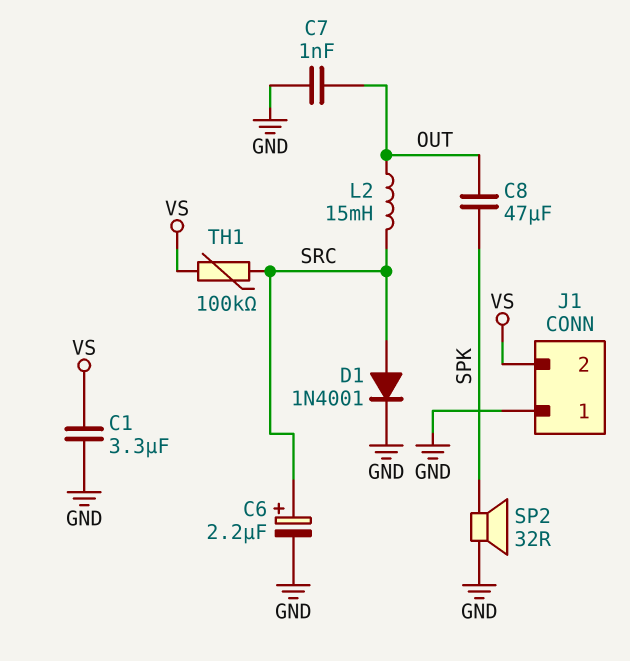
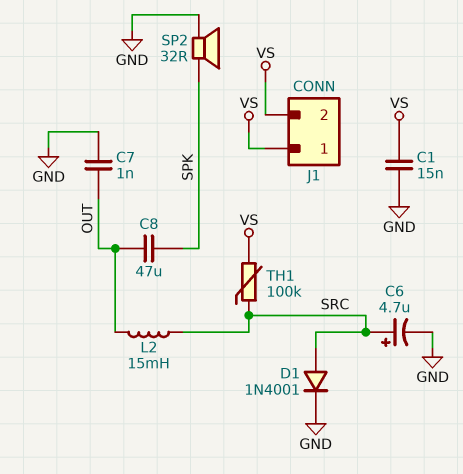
C1: 3.3uF (GND, VS) -> 15nF (GND, VS)
C6: 2.2uF (plus SRC, minus GND) -> 4.7uF (plus SRC, minus GND)
J1 pin 1: GND -> VS

